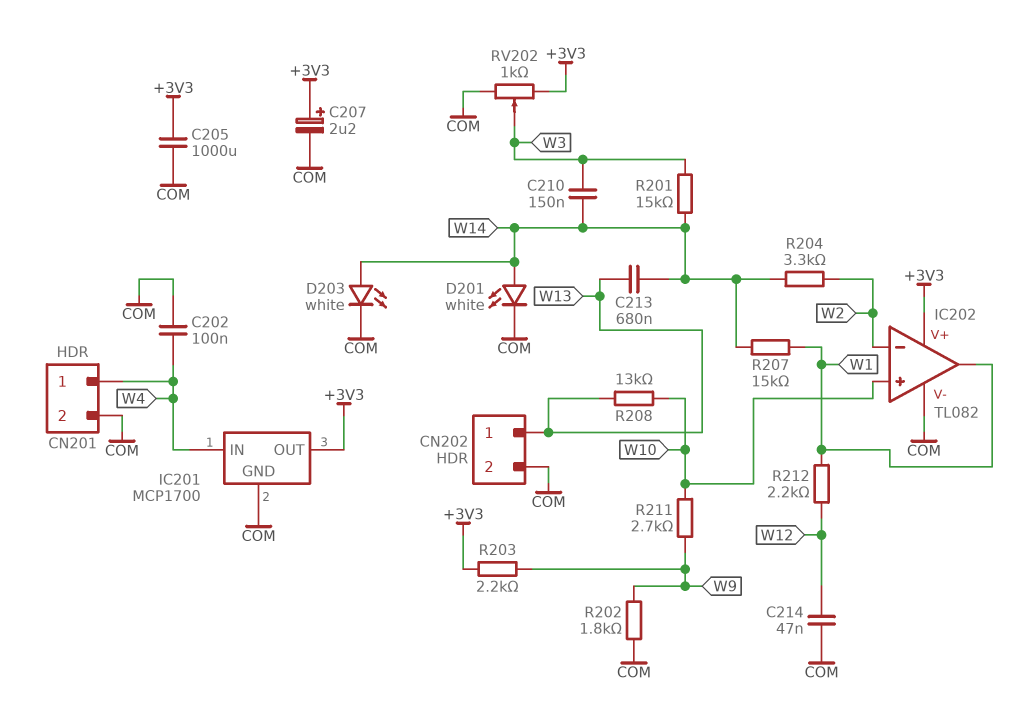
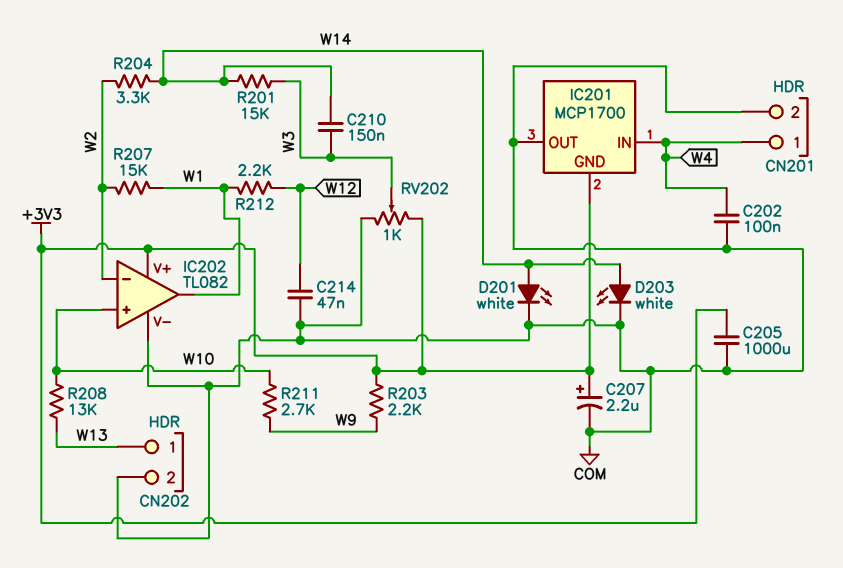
C213: 680nF (W13, W14) -> none
IC201 pin GND: COM -> +3V3
IC201 pin OUT: +3V3 -> COM
R202: 1.8k (COM, W9) -> none
R207: 15k (W1, W14) -> 15k (W1, W2)

